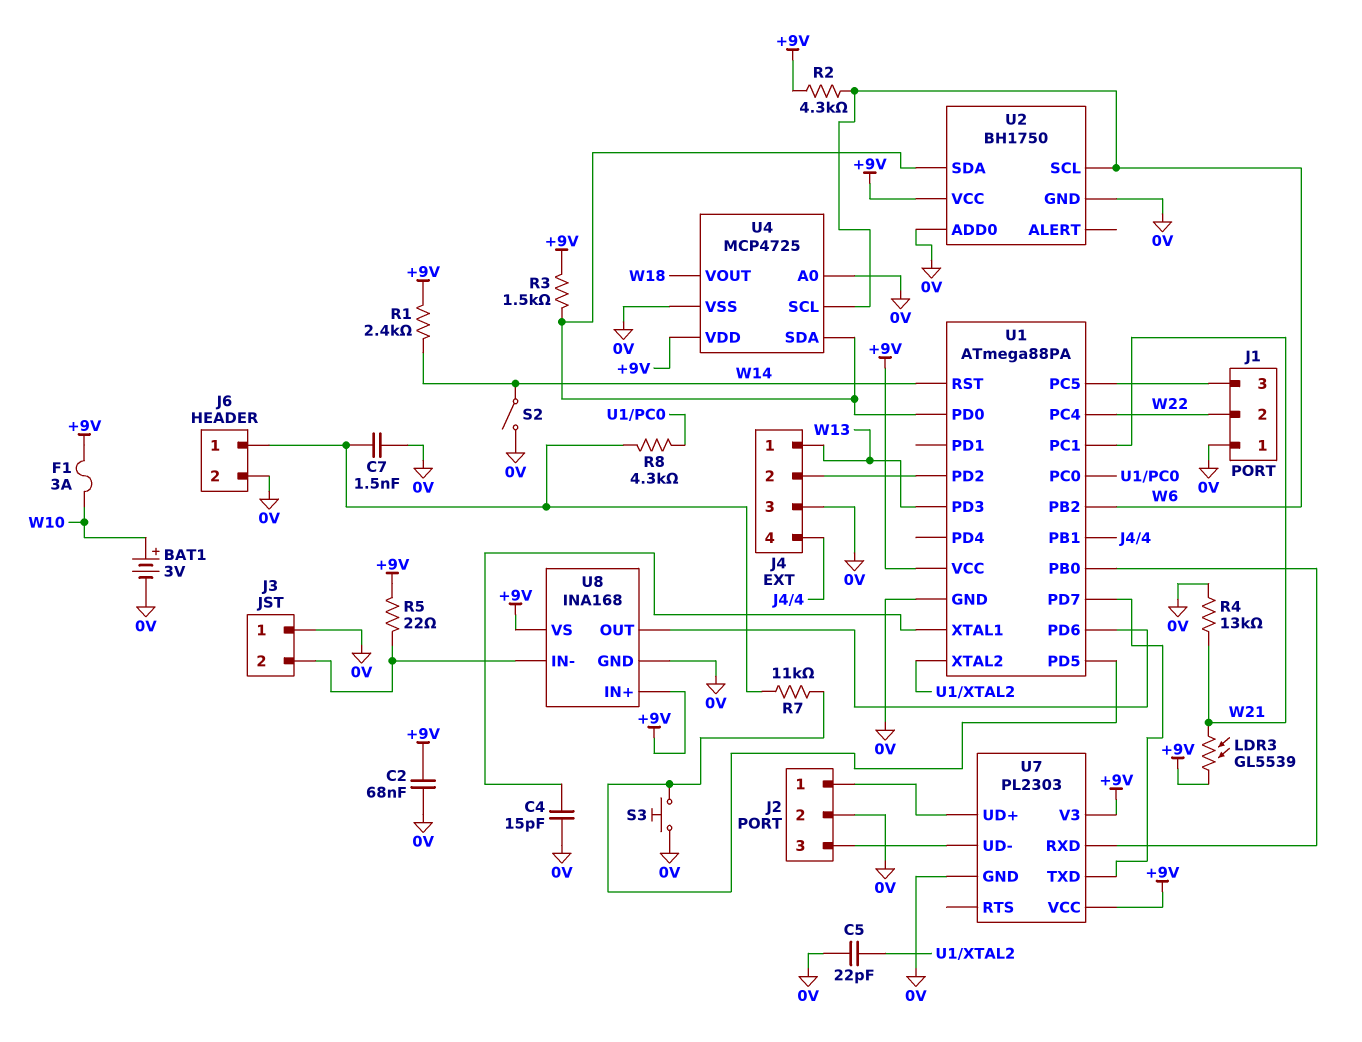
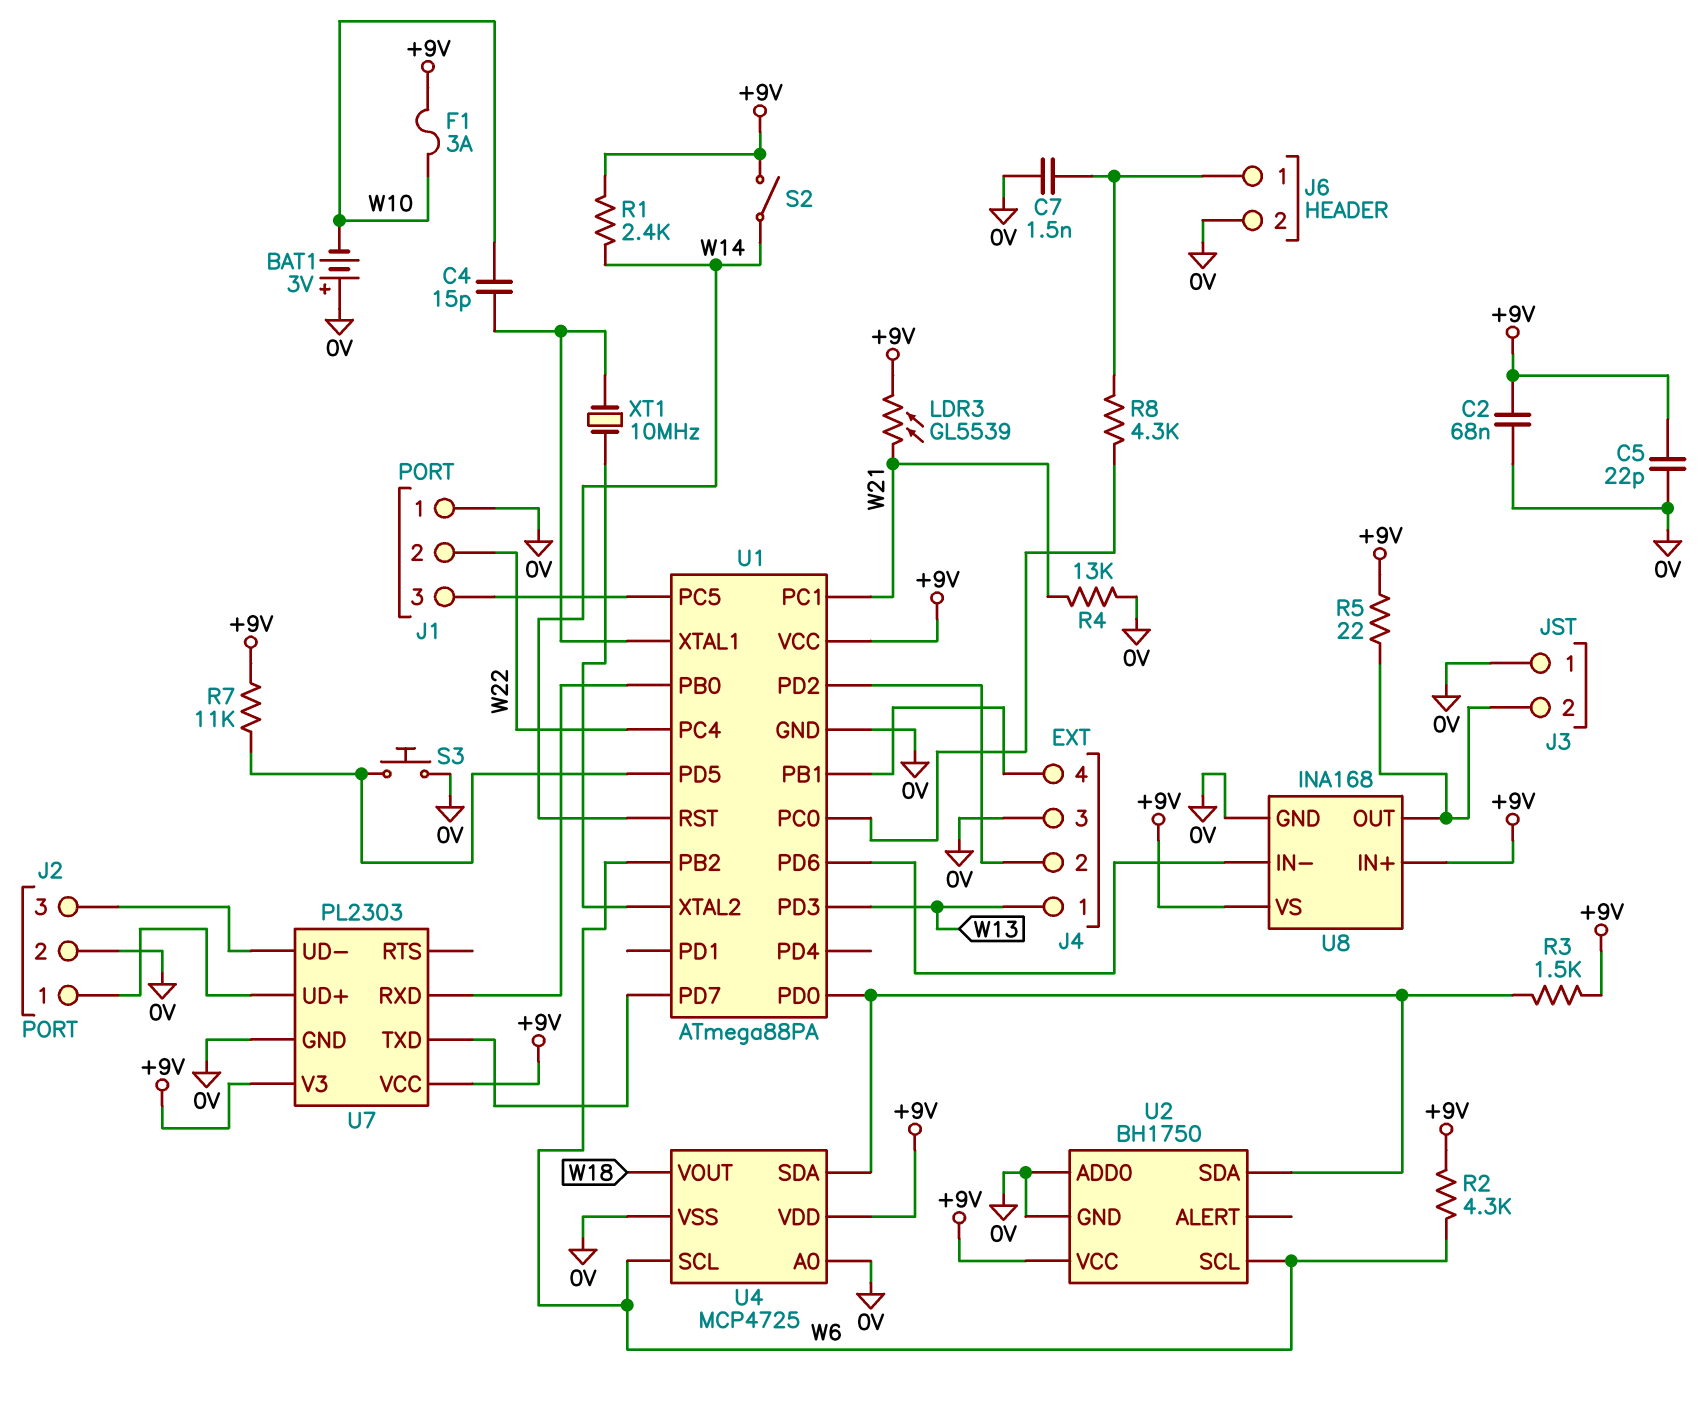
BAT1: 3V (plus W10, minus 0V) -> 3V (plus 0V, minus W10)
C4: 15pF (0V, U1/XTAL1) -> 15pF (U1/XTAL1, W10)
C5: 22pF (0V, U1/XTAL2) -> 22pF (+9V, 0V)
R7: 11k (J6/1, U1/PD5) -> 11k (+9V, U1/PD5)
S2: switch (0V, W14) -> switch (+9V, W14)
U8 pin IN-: J3/2 -> U1/PD6
U8 pin OUT: U1/PD6 -> J3/2
XT1: none -> 10MHz (U1/XTAL1, U1/XTAL2)

